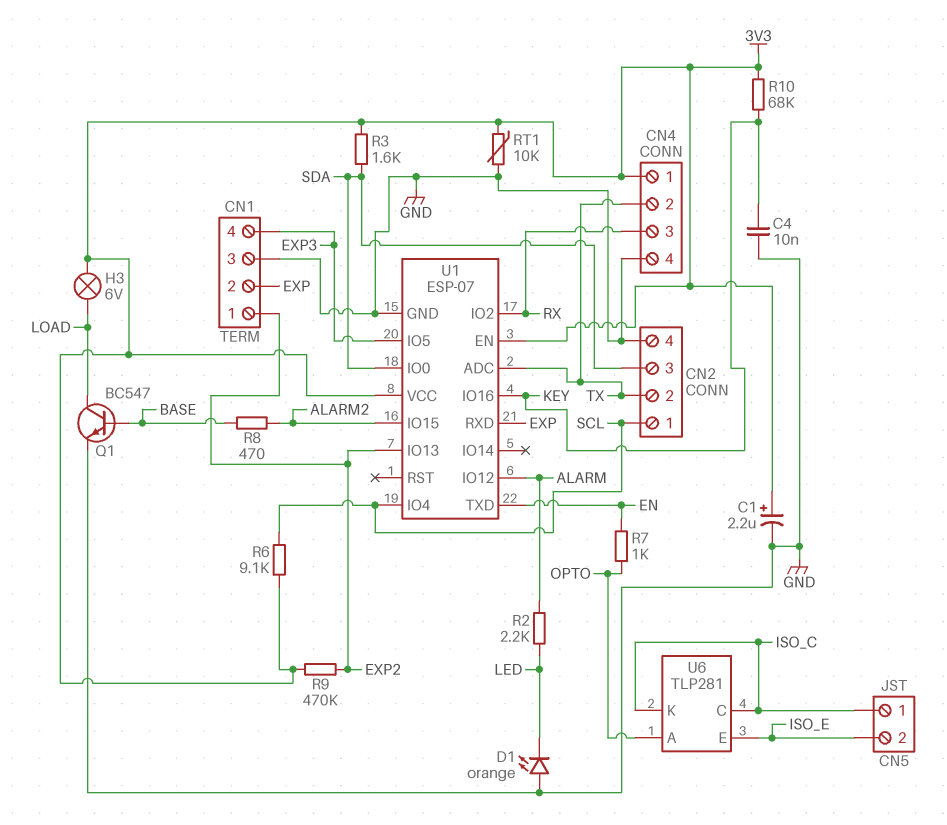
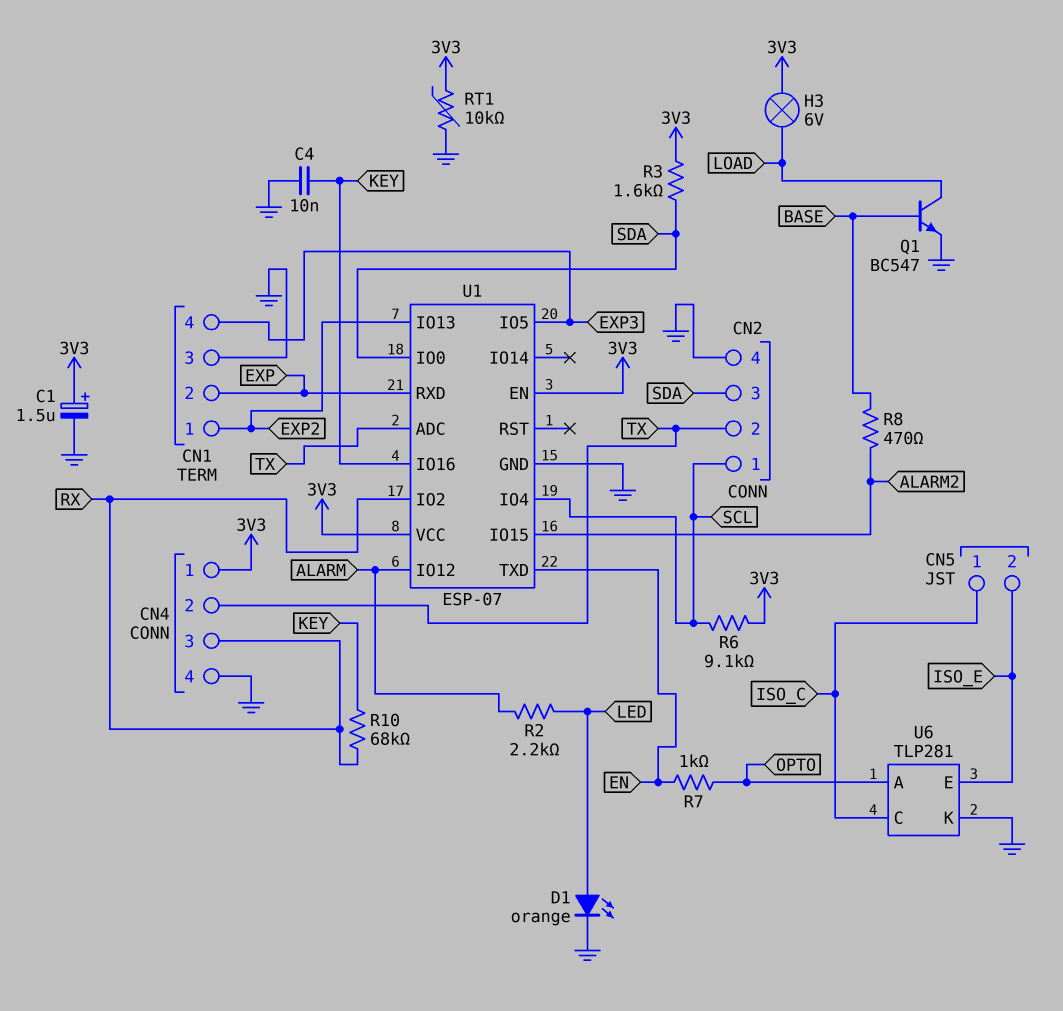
C1: 2.2uF (plus 3V3, minus GND) -> 1.5uF (plus 3V3, minus GND)
D1: LED orange (A GND, K LED) -> LED orange (A LED, K GND)
R9: 470k (3V3, EXP2) -> none
R10: 68k (3V3, KEY) -> 68k (KEY, RX)
U6 pin K: ISO_C -> GND

